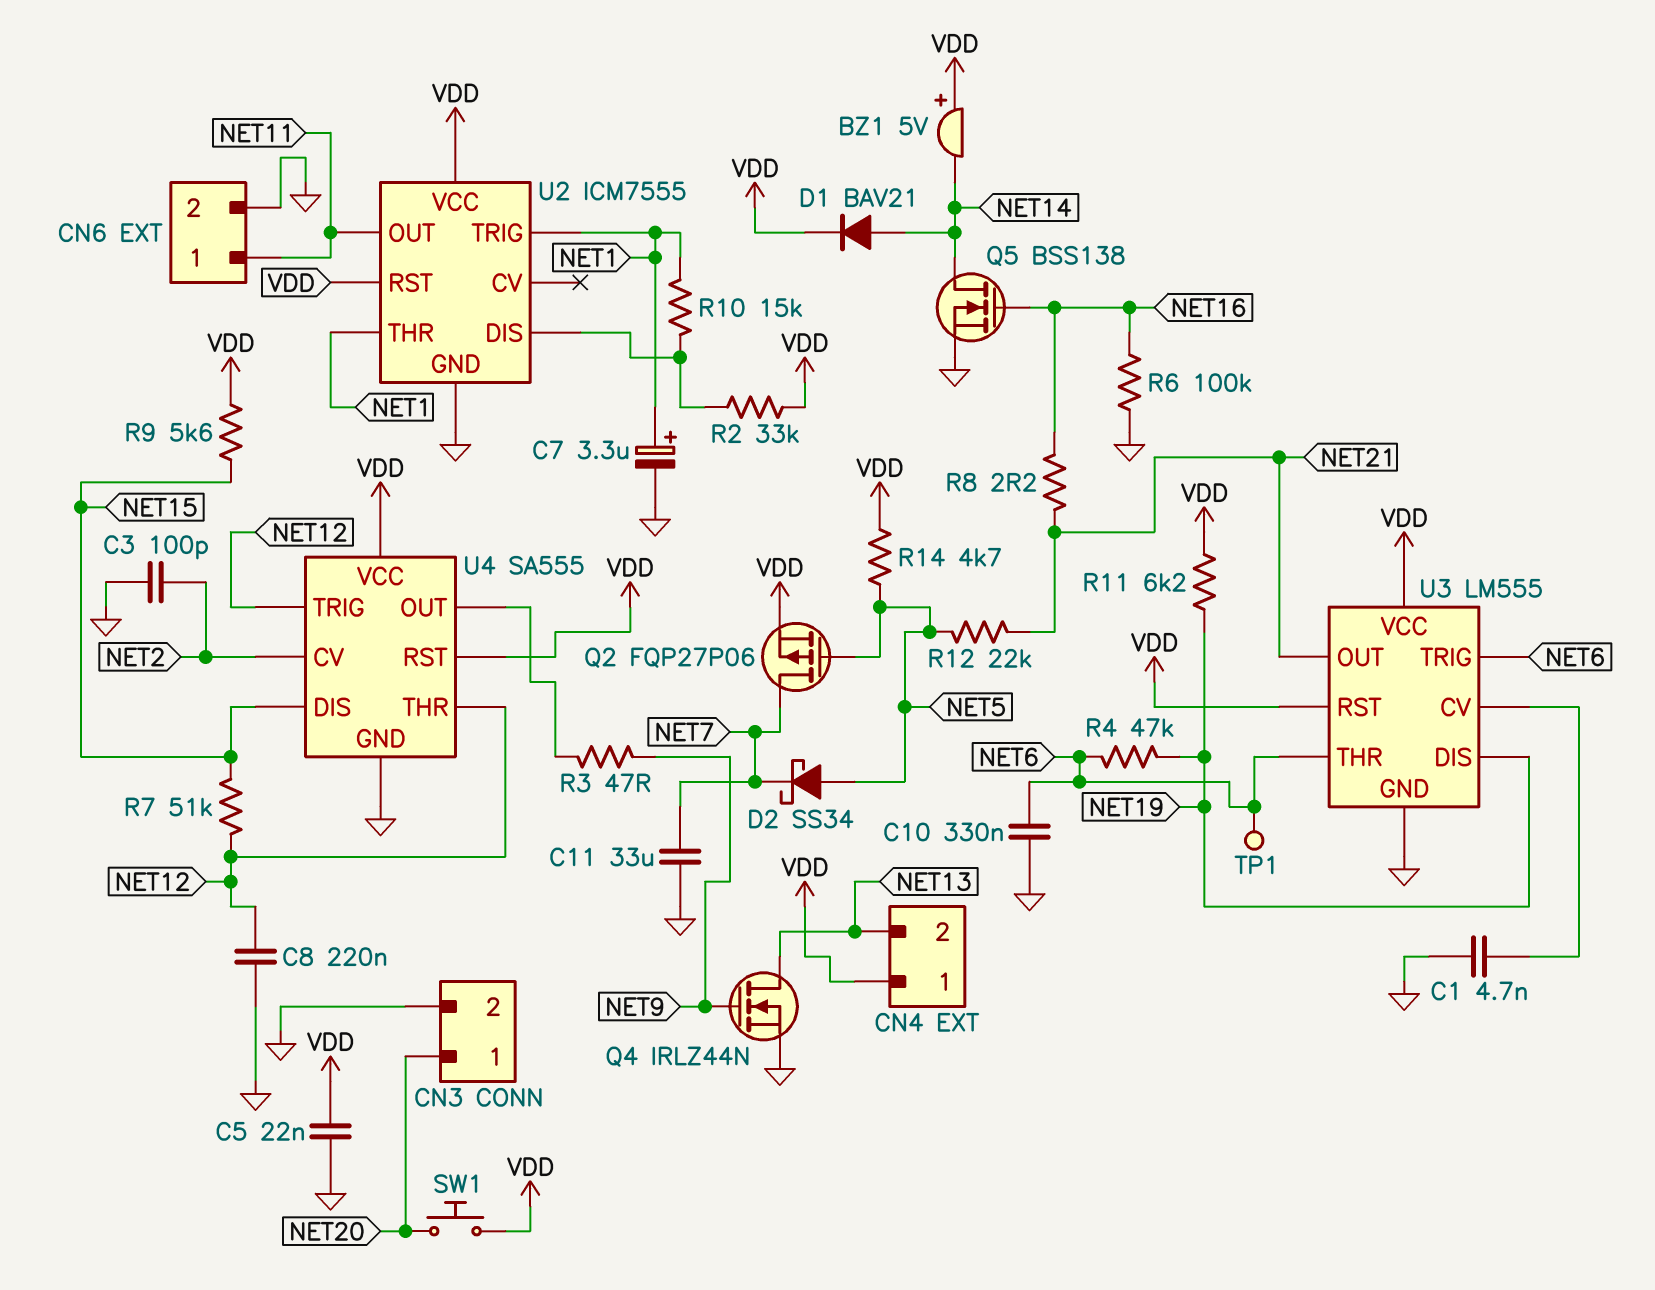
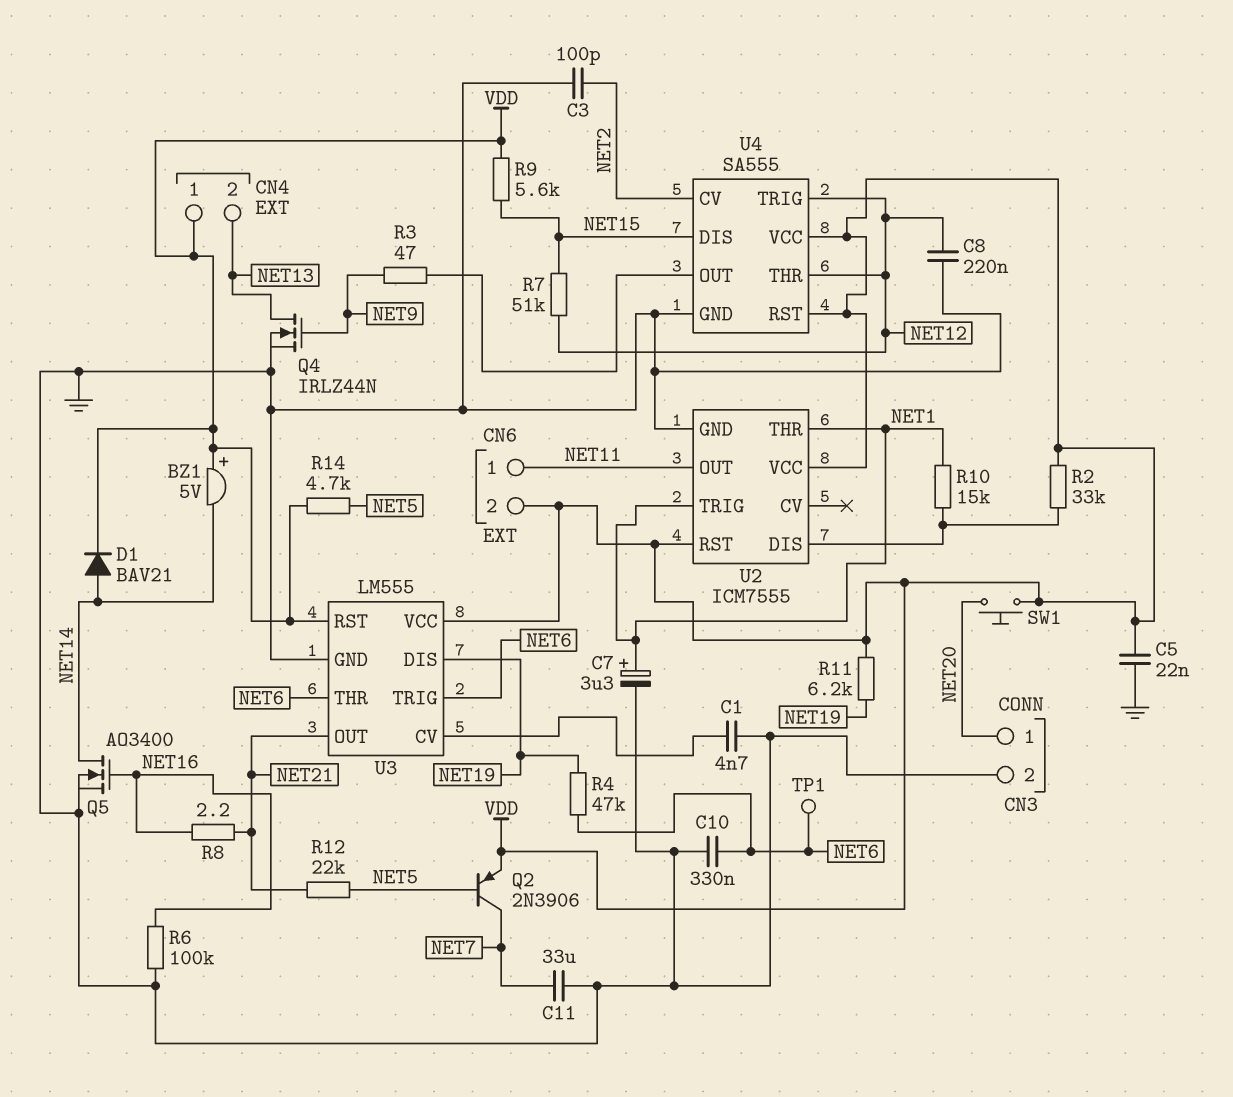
CN6 pin 2: GND -> VDD
D2: schottky SS34 (A NET5, K NET7) -> none
Q2: PMOS FQP27P06 (G NET5, D NET7, S VDD) -> PNP 2N3906 (B NET5, C NET7, E VDD)
Q5: NMOS BSS138 (G NET16, D NET14, S GND) -> NMOS AO3400 (G NET16, D NET14, S GND)

